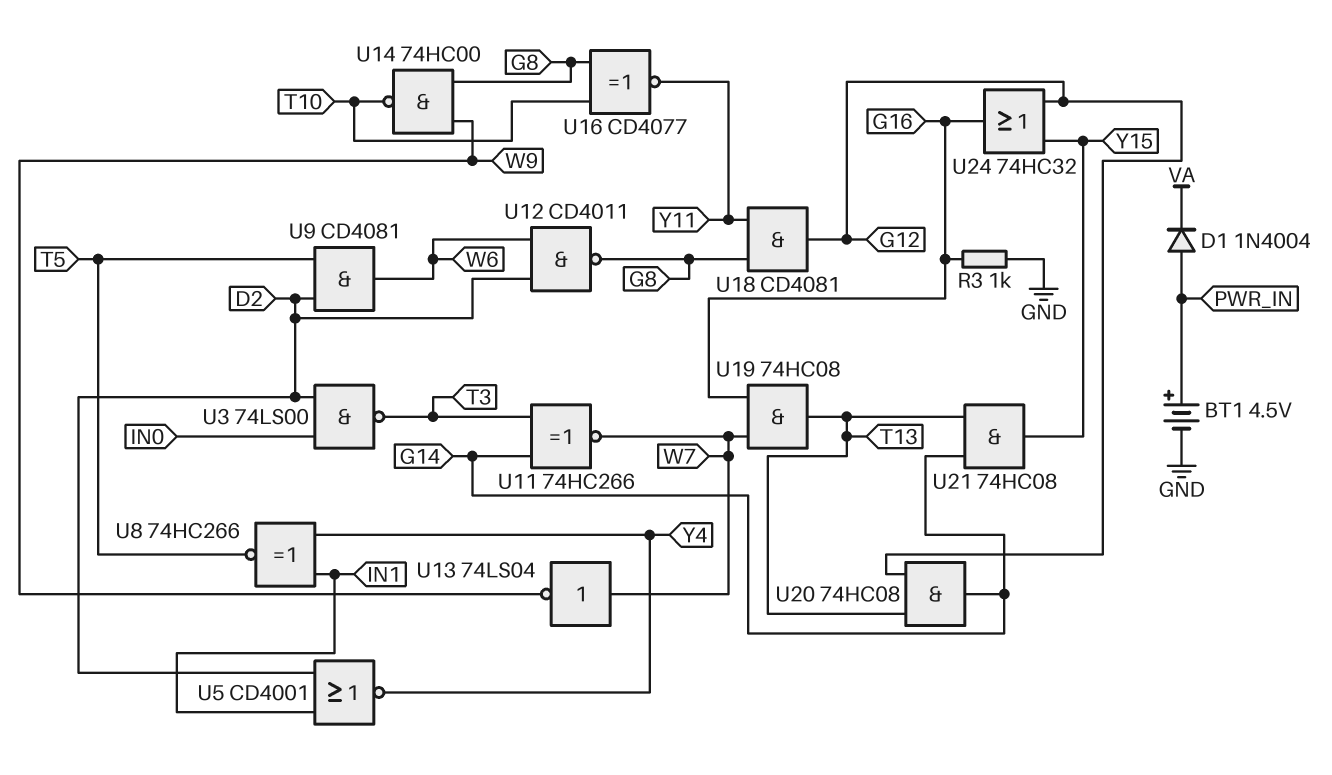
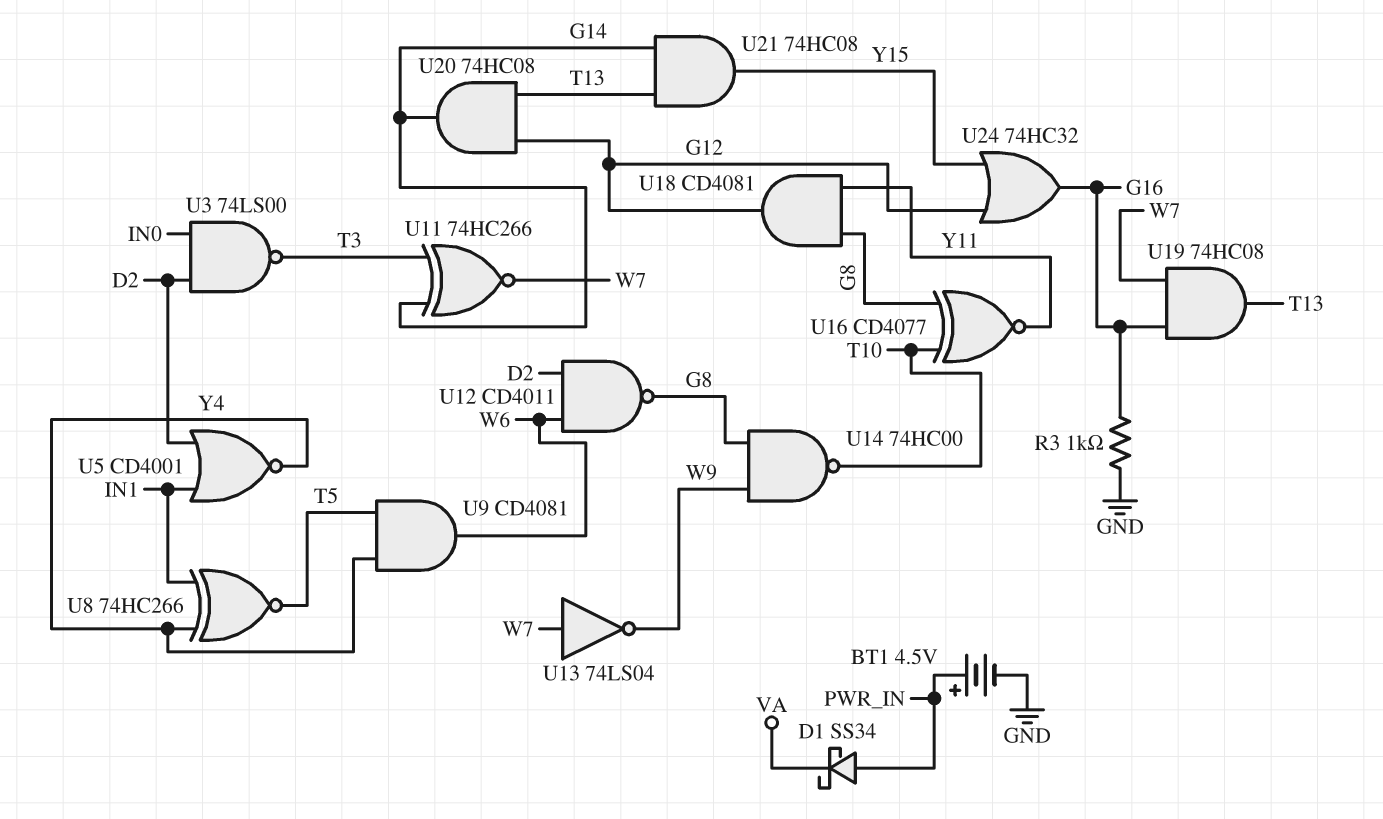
D1: diode 1N4004 (A PWR_IN, K VA) -> schottky SS34 (A PWR_IN, K VA)
U9: AND CD4081 (in D2, in T5, out W6) -> AND CD4081 (in T5, in Y4, out W6)

